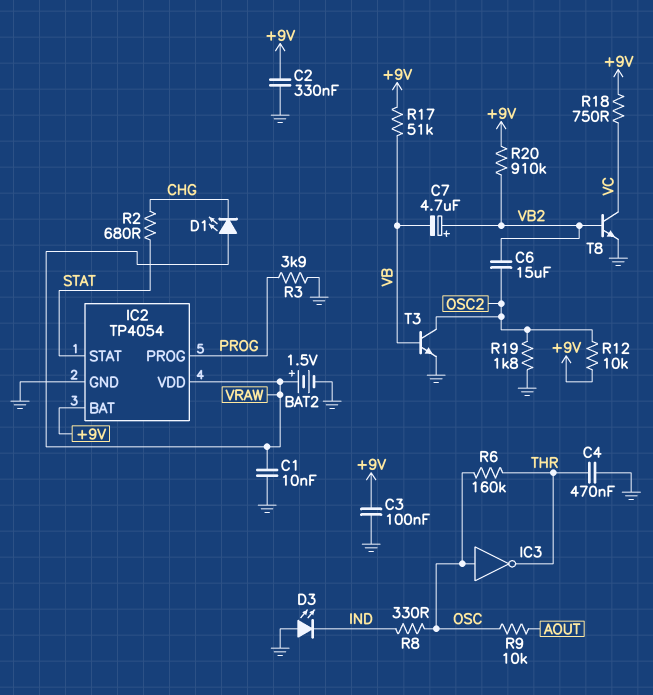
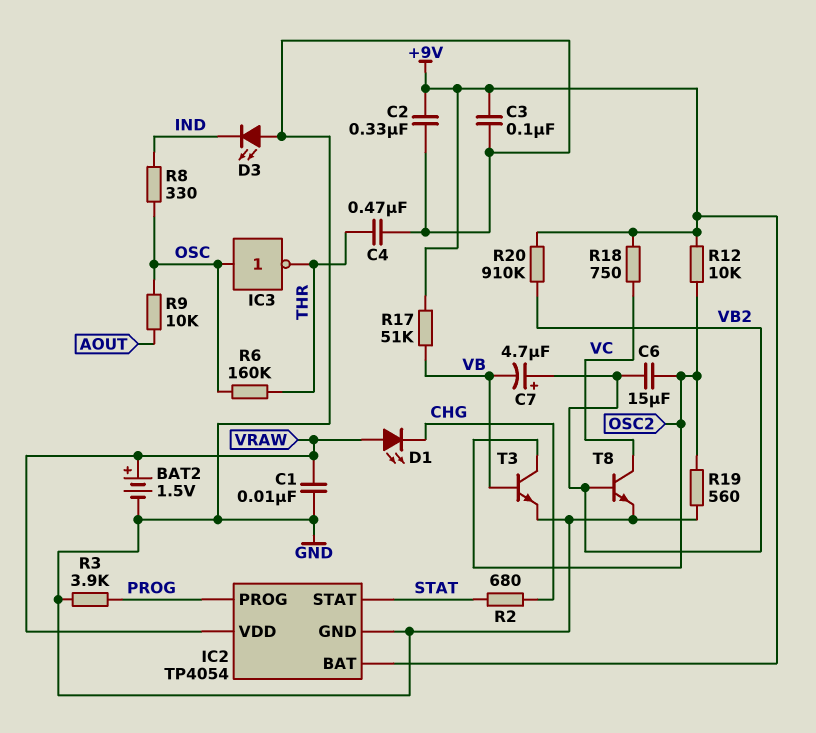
R19: 1.8k (GND, OSC2) -> 560 (GND, OSC2)

